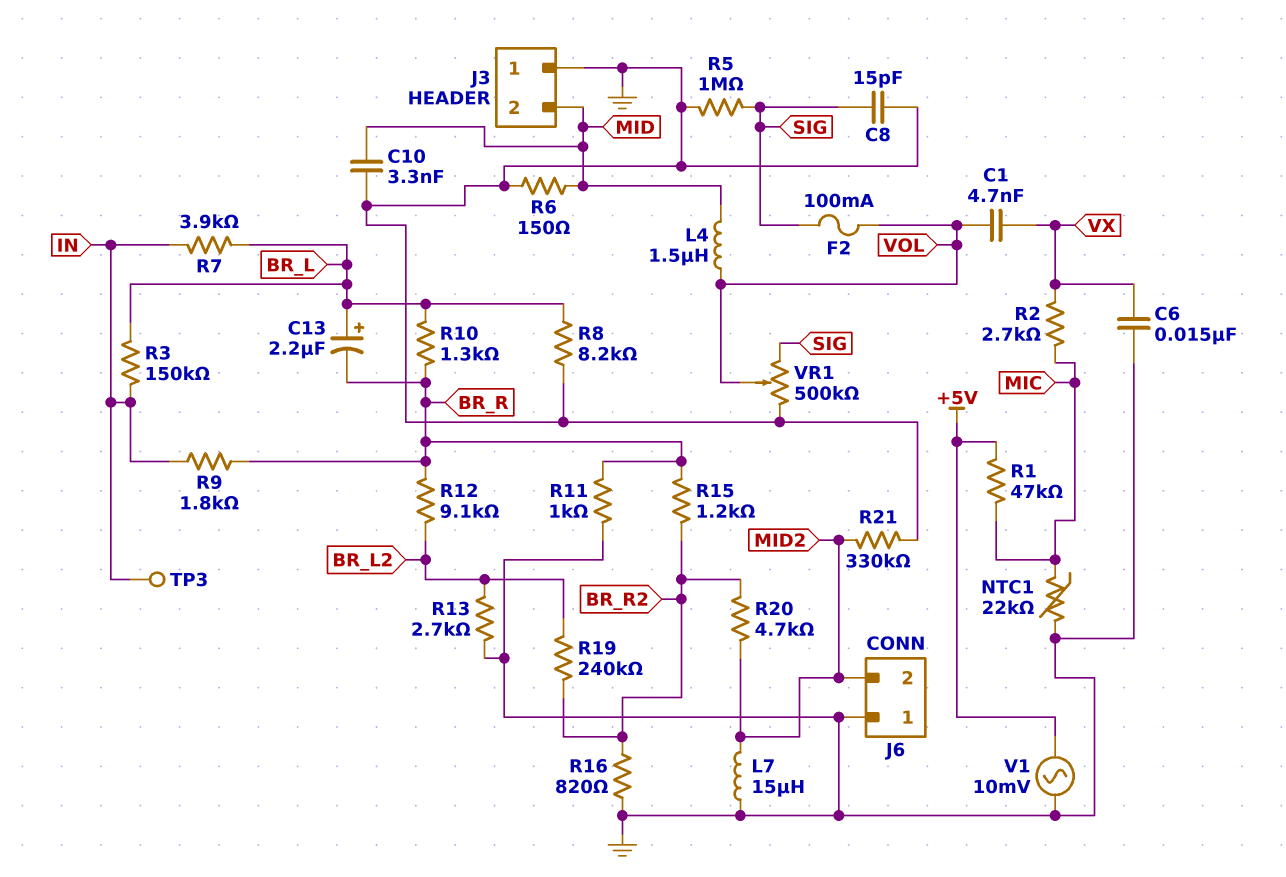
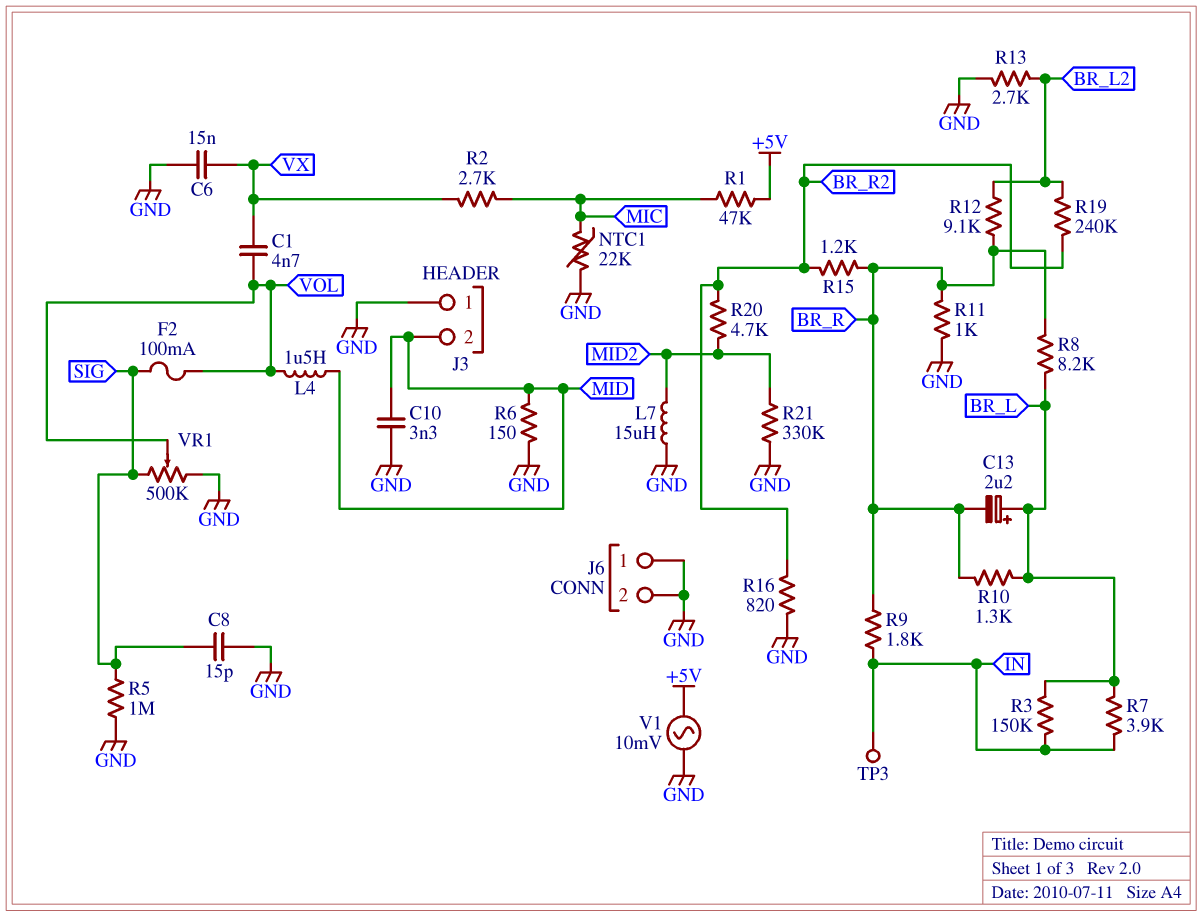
J6 pin 2: MID2 -> GND
R8: 8.2k (BR_L, GND) -> 8.2k (BR_L, BR_R)

